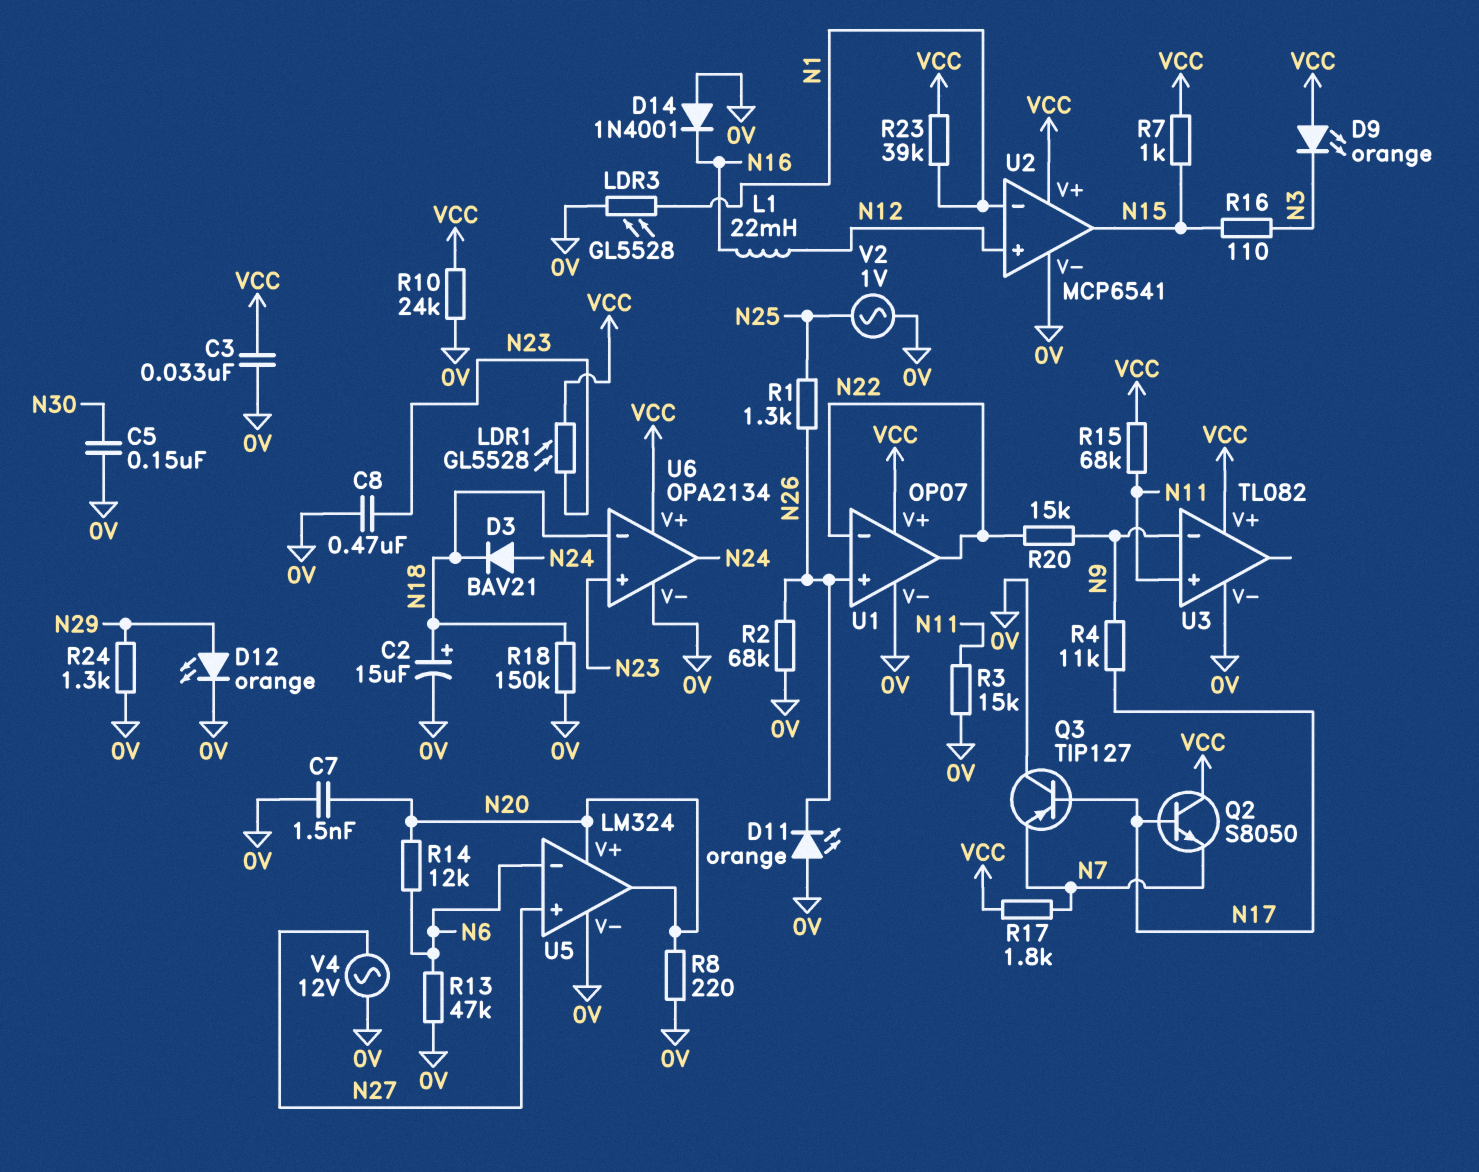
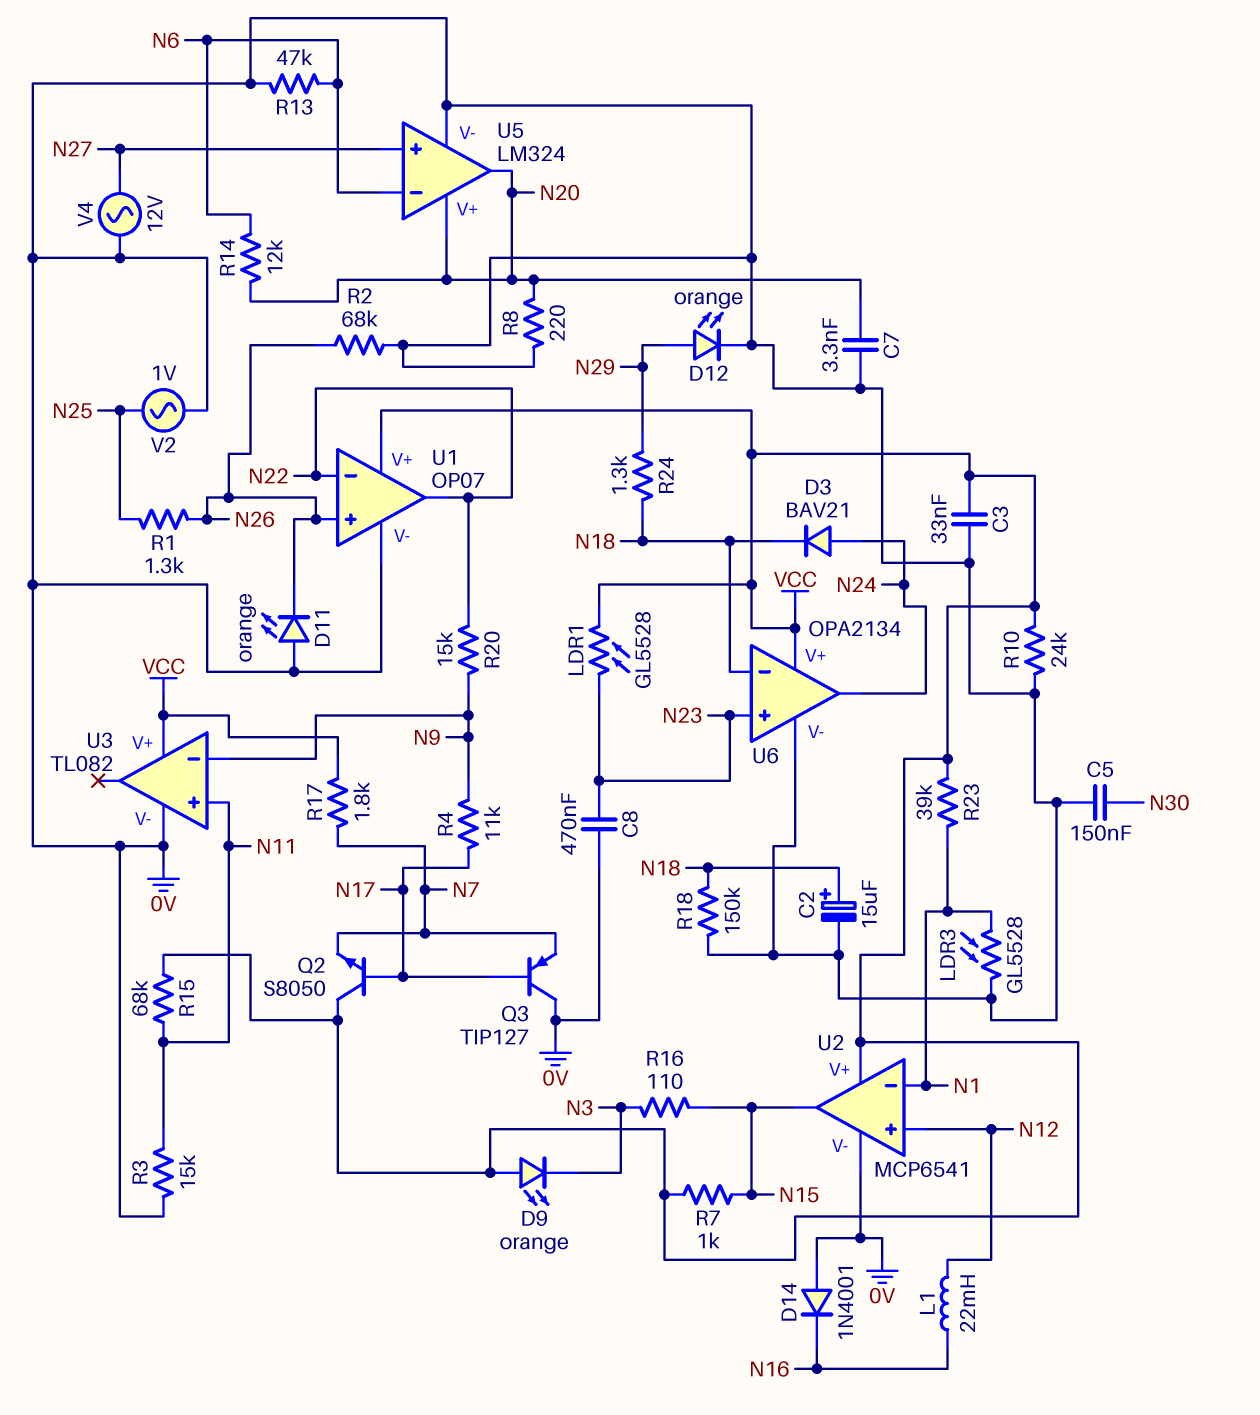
C7: 1.5nF (0V, N20) -> 3.3nF (0V, N20)
R24: 1.3k (0V, N29) -> 1.3k (N18, N29)

